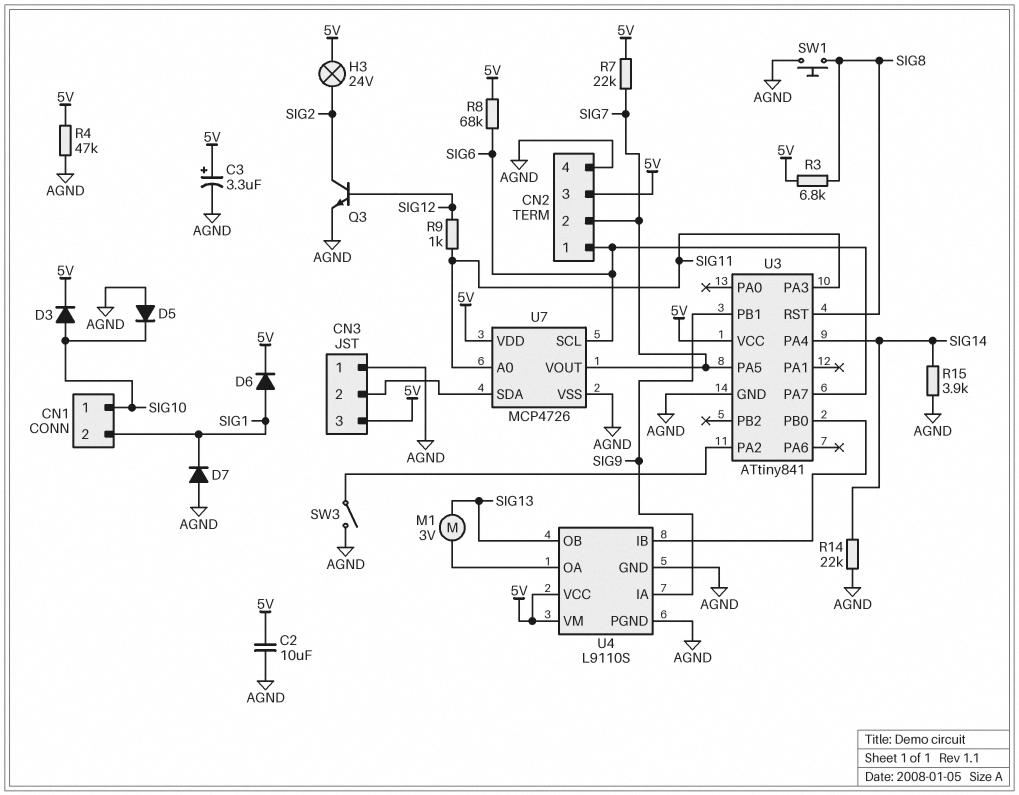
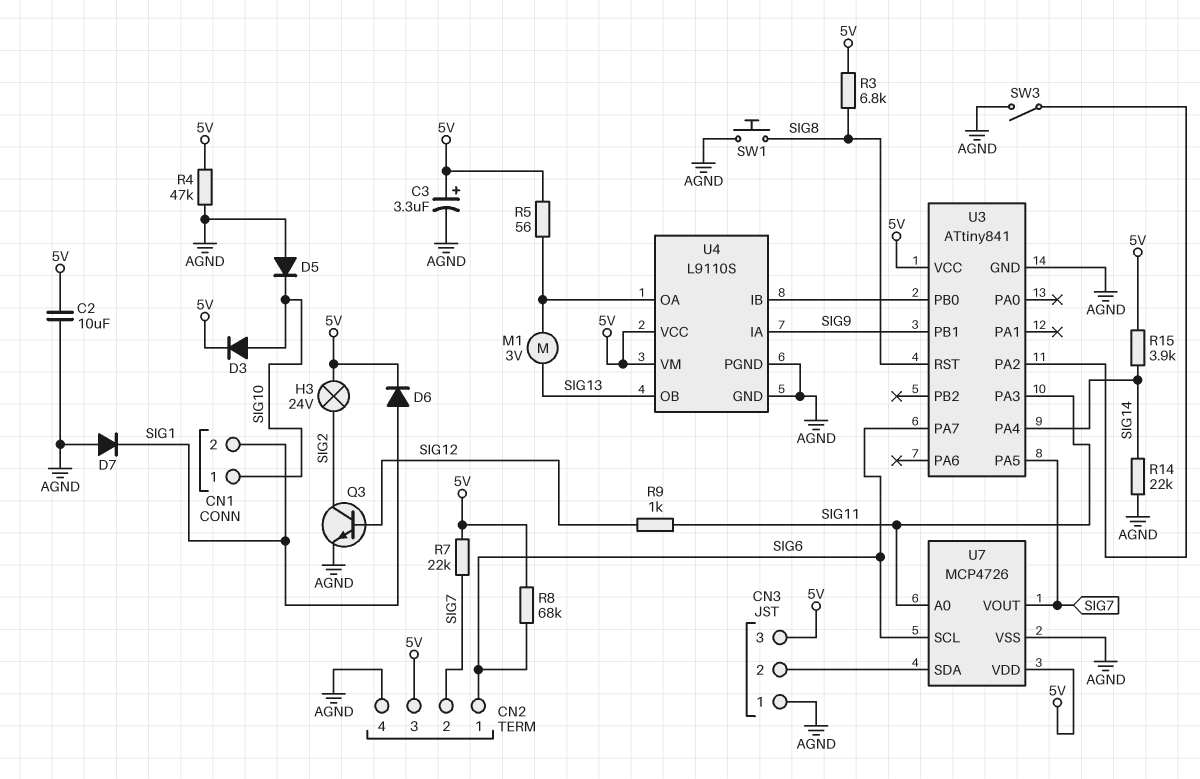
R5: none -> 56 (5V, U4/OA)
R15: 3.9k (AGND, SIG14) -> 3.9k (5V, SIG14)

